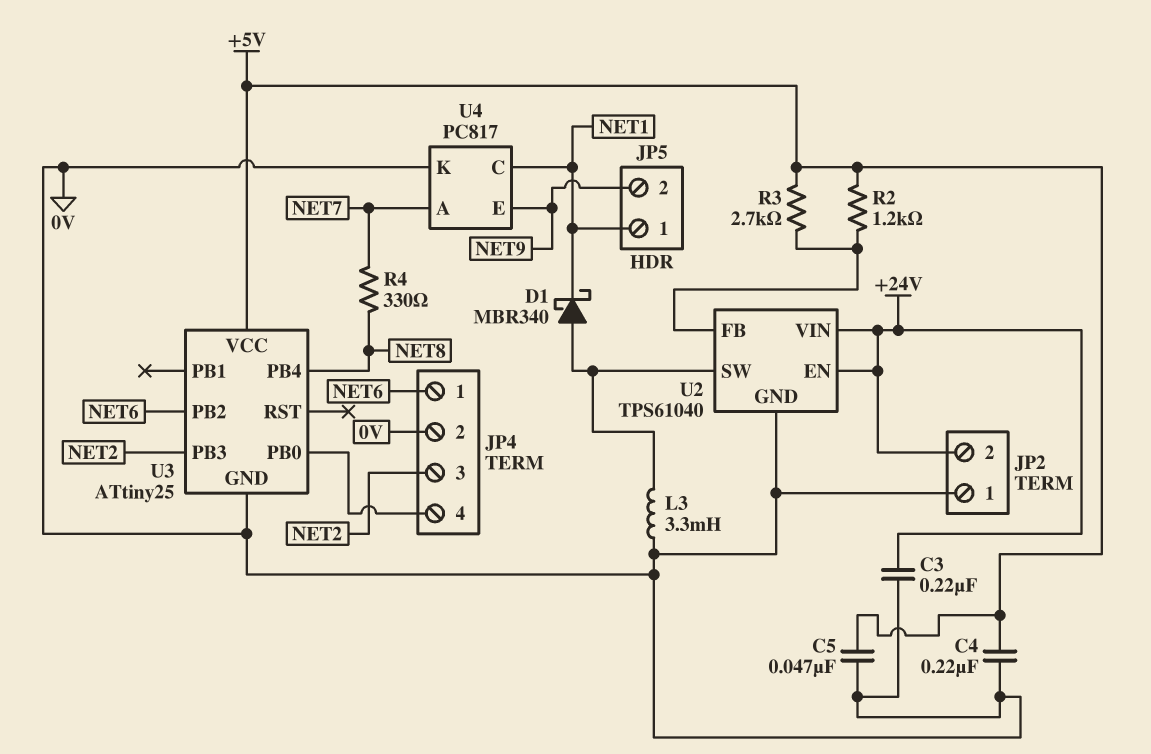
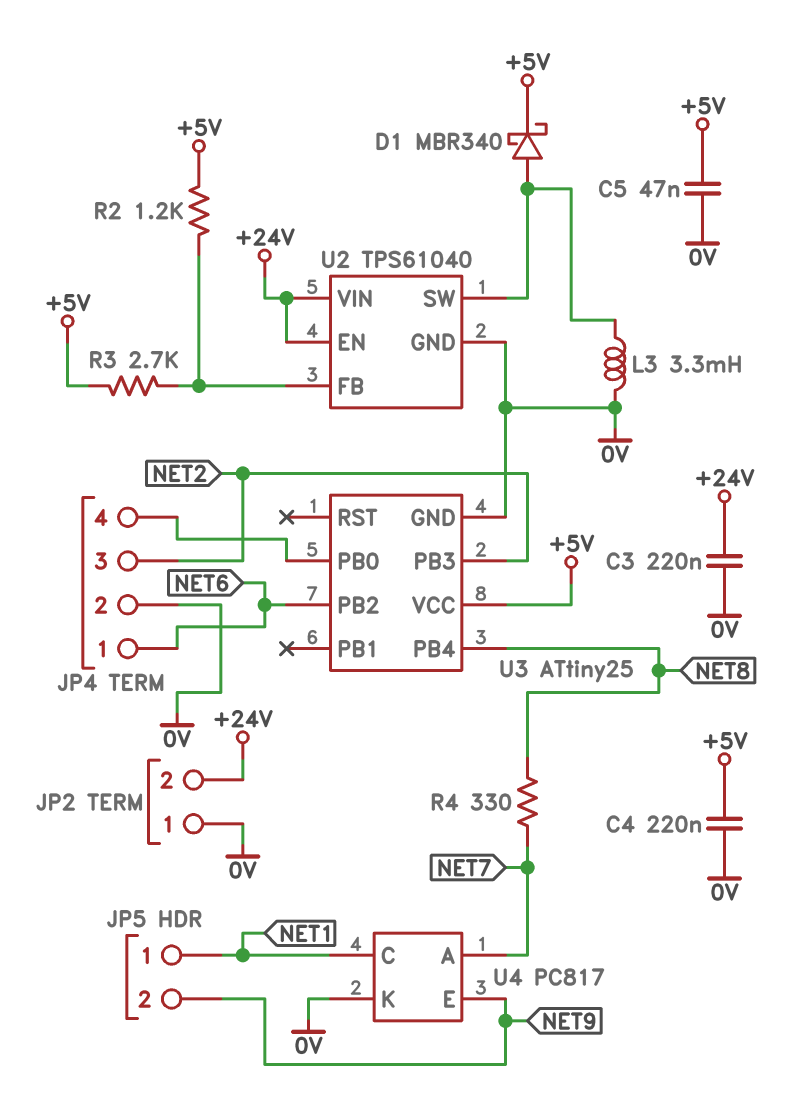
D1: schottky MBR340 (A U2/SW, K NET1) -> schottky MBR340 (A U2/SW, K +5V)

